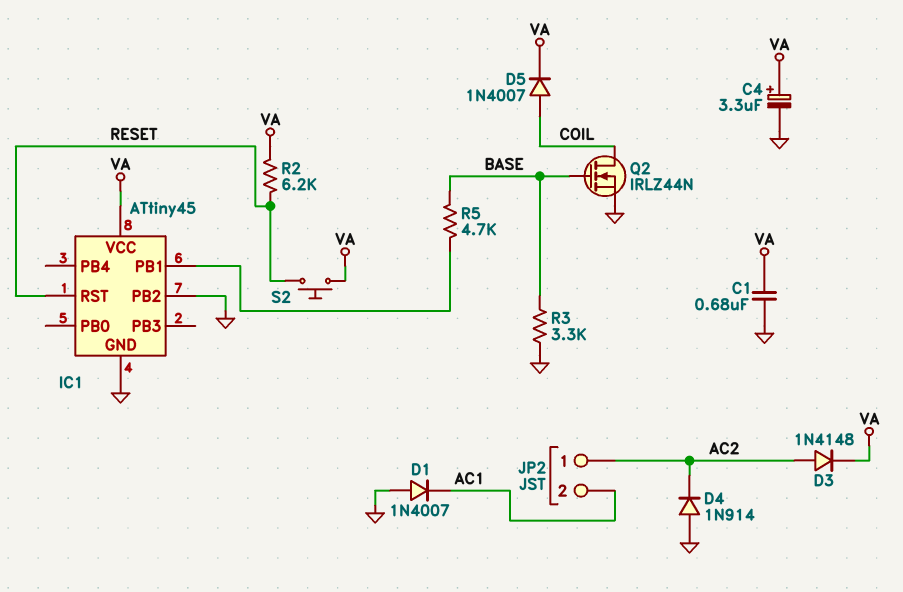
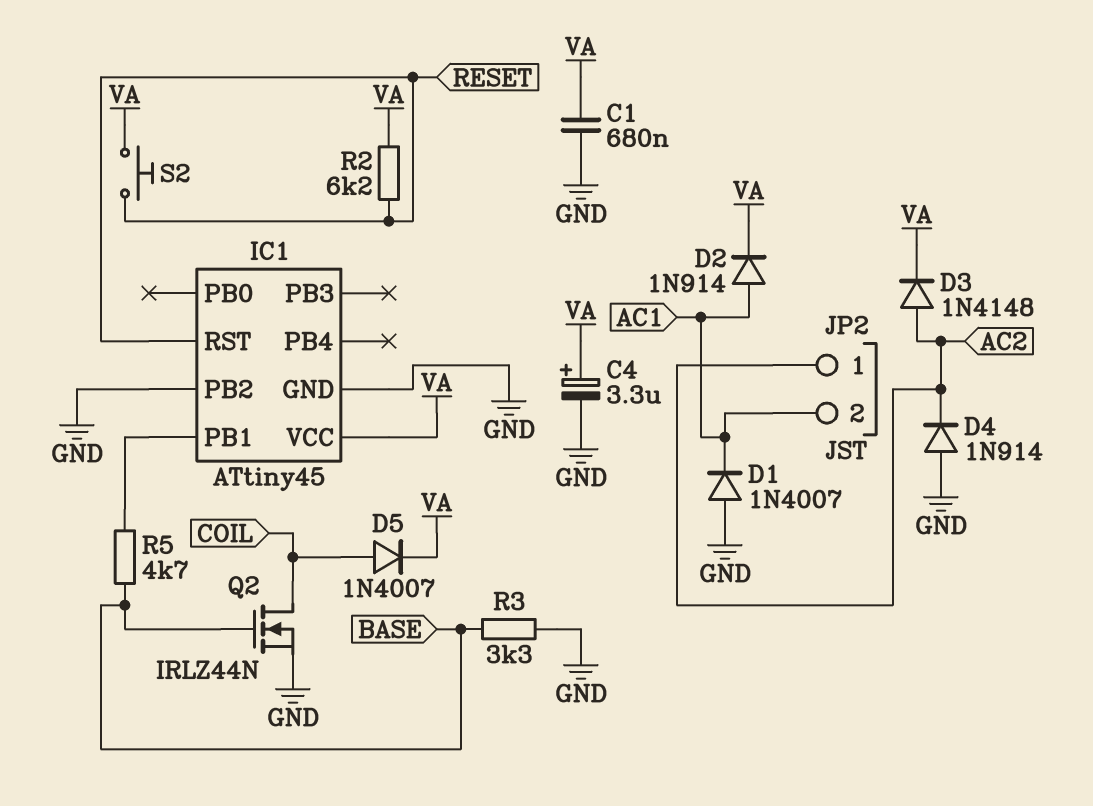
D2: none -> diode 1N914 (A AC1, K VA)

